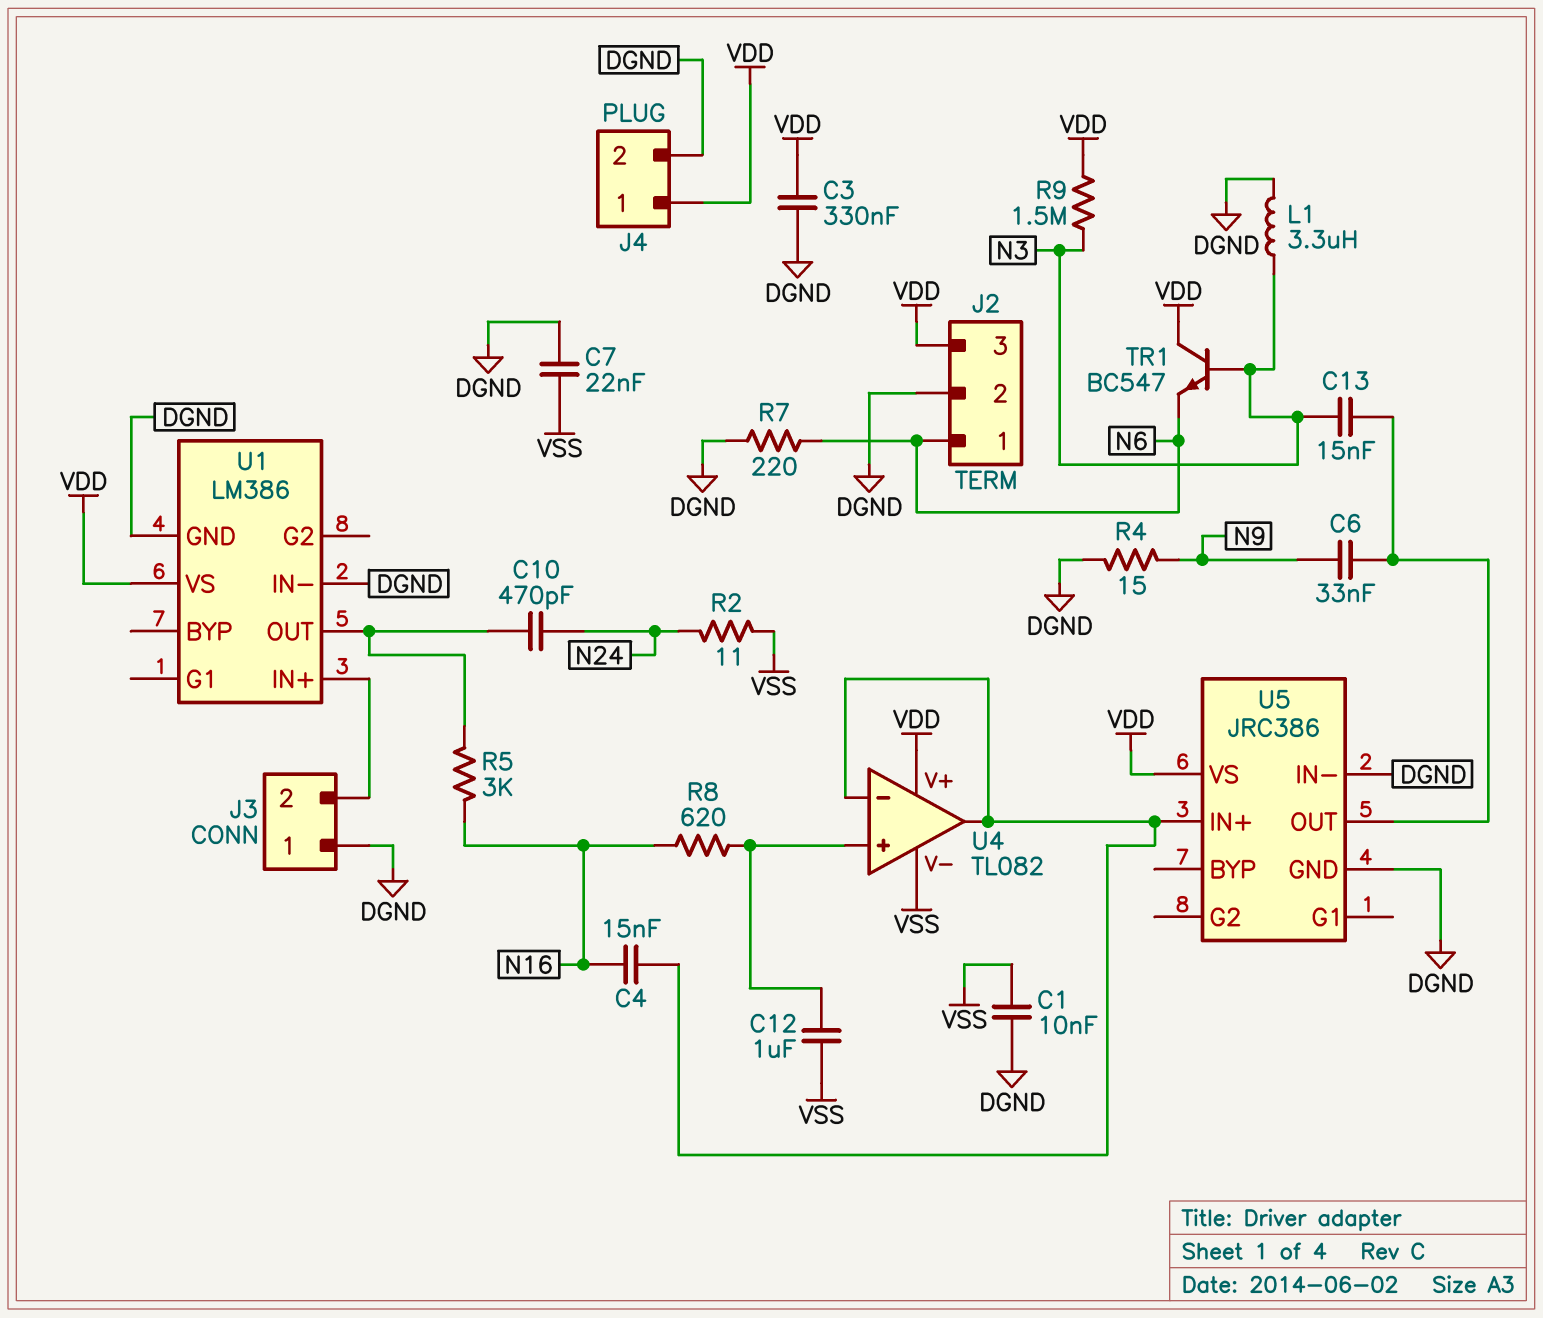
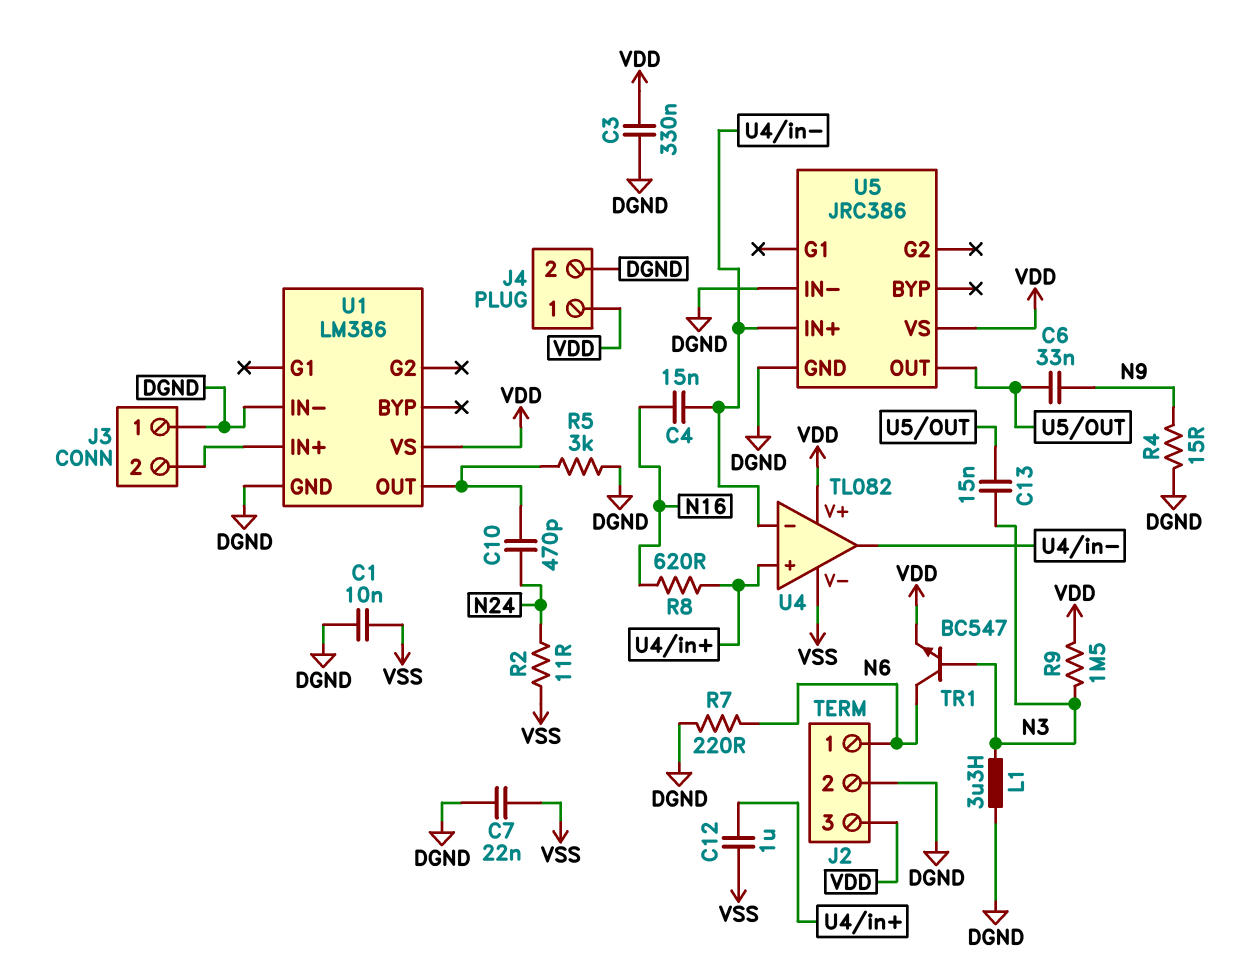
R5: 3k (N16, U1/OUT) -> 3k (DGND, U1/OUT)
TR1: NPN BC547 (B N3, C VDD, E N6) -> NPN BC547 (B N3, C N6, E VDD)

